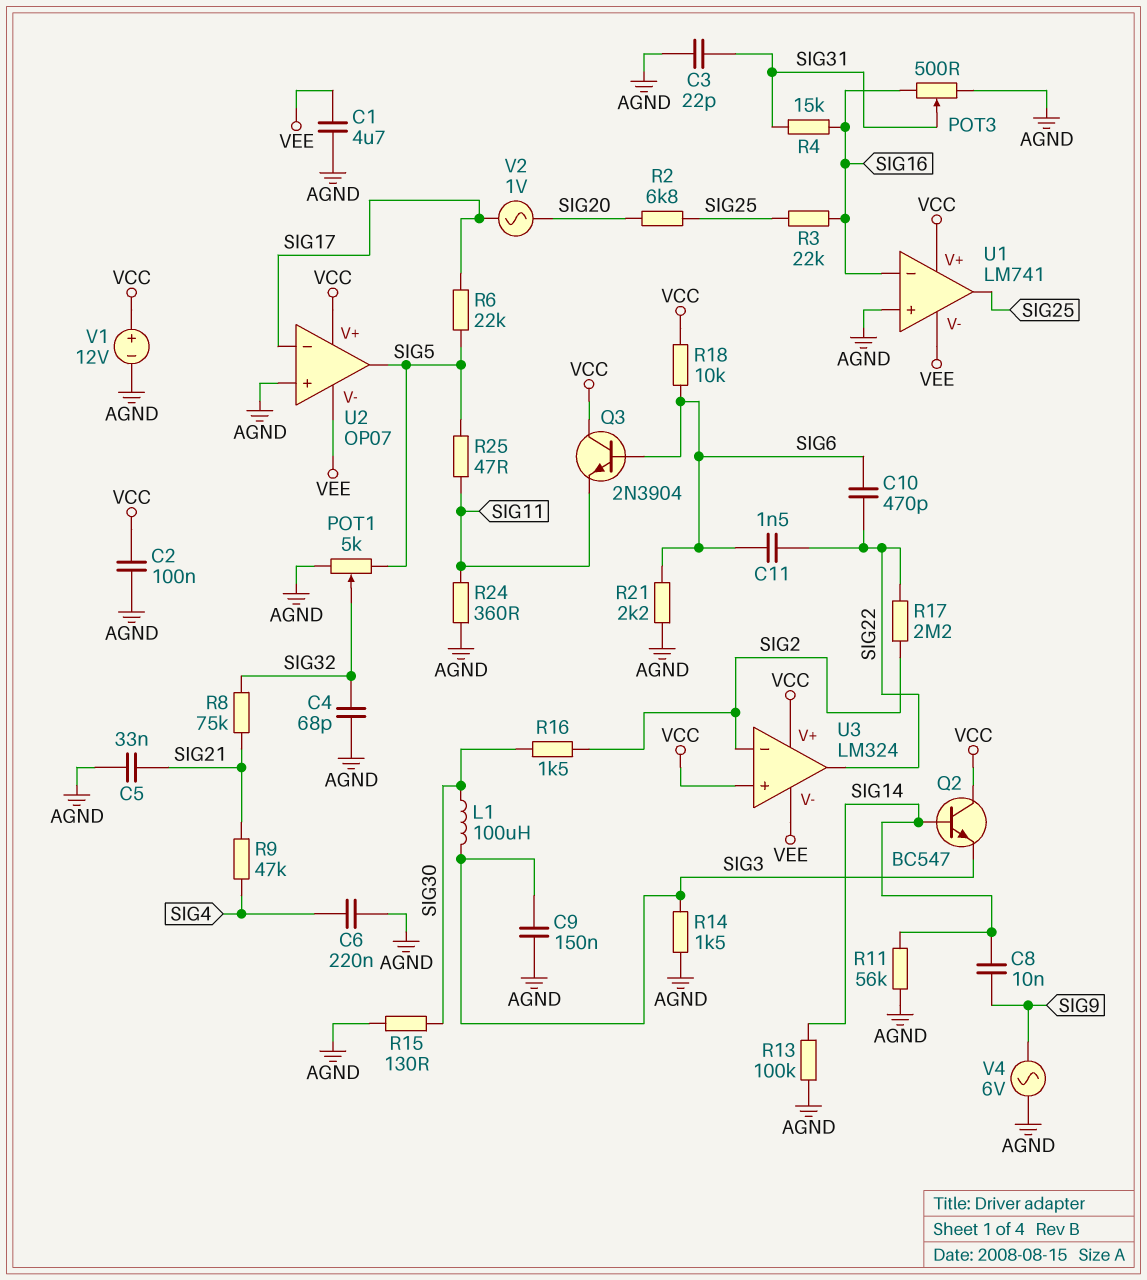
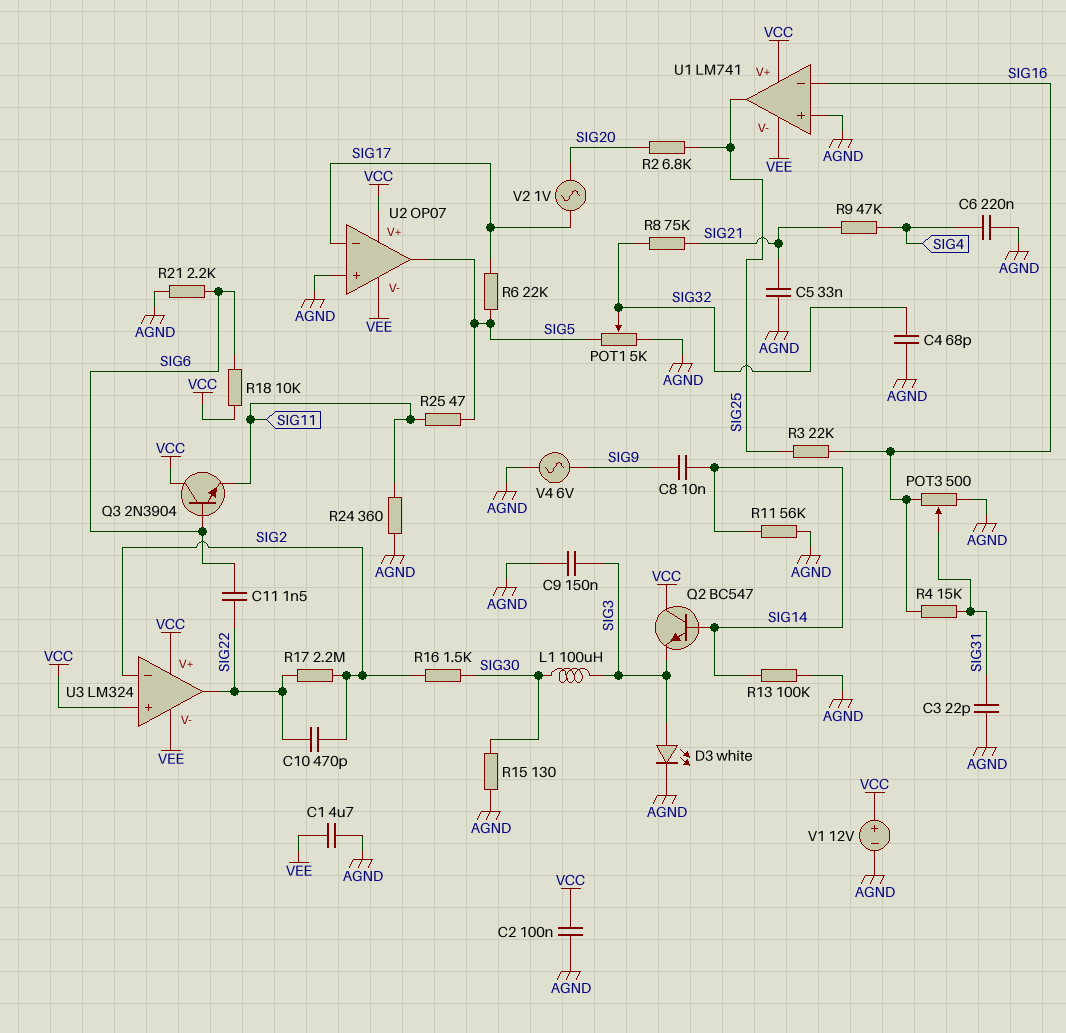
C10: 470pF (SIG6, SIG22) -> 470pF (SIG2, SIG22)
D3: none -> LED white (A SIG3, K AGND)
R14: 1.5k (AGND, SIG3) -> none

